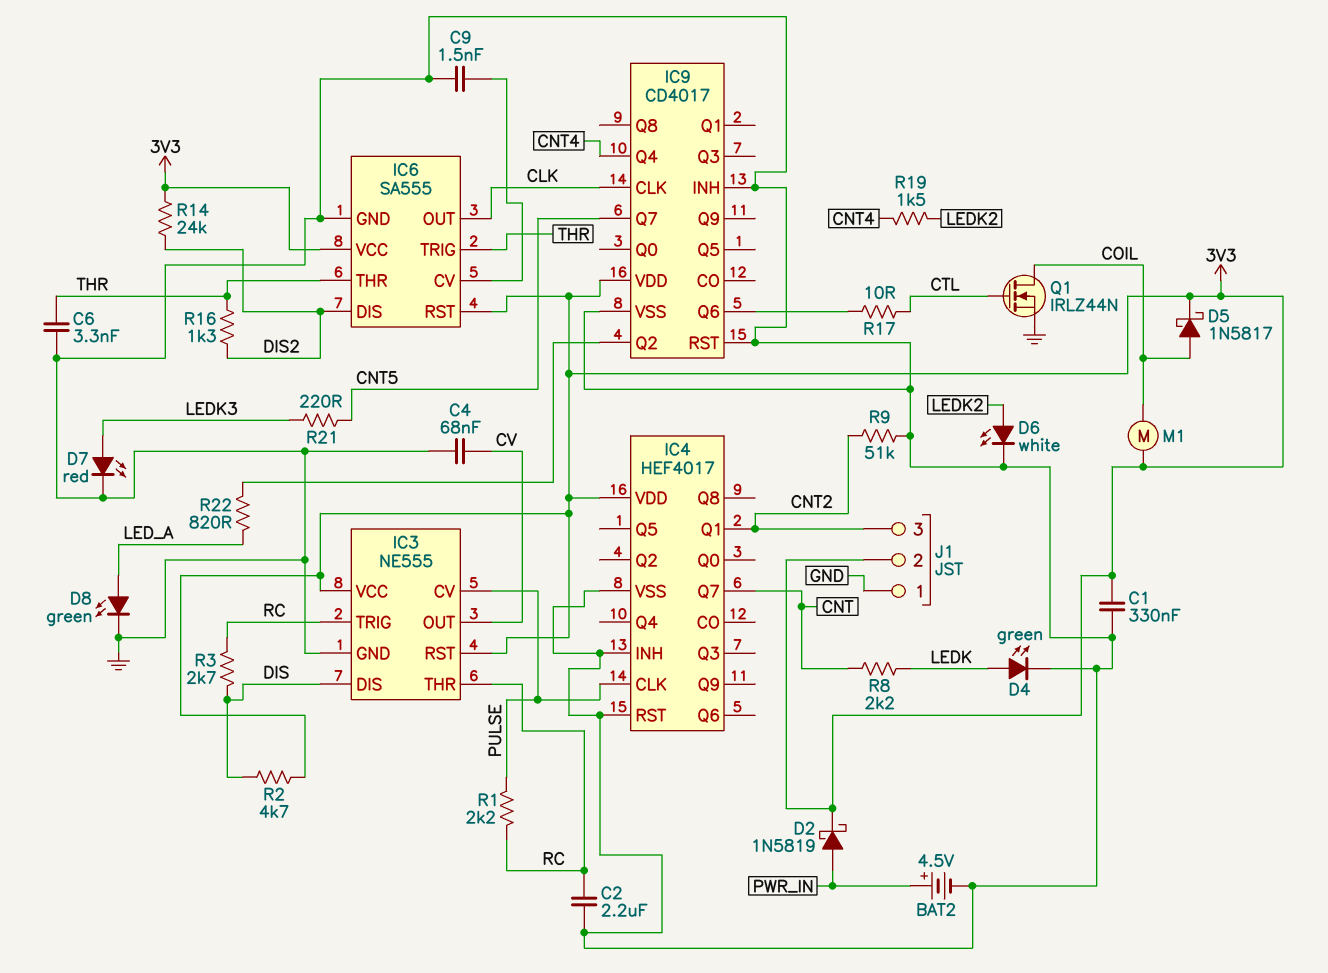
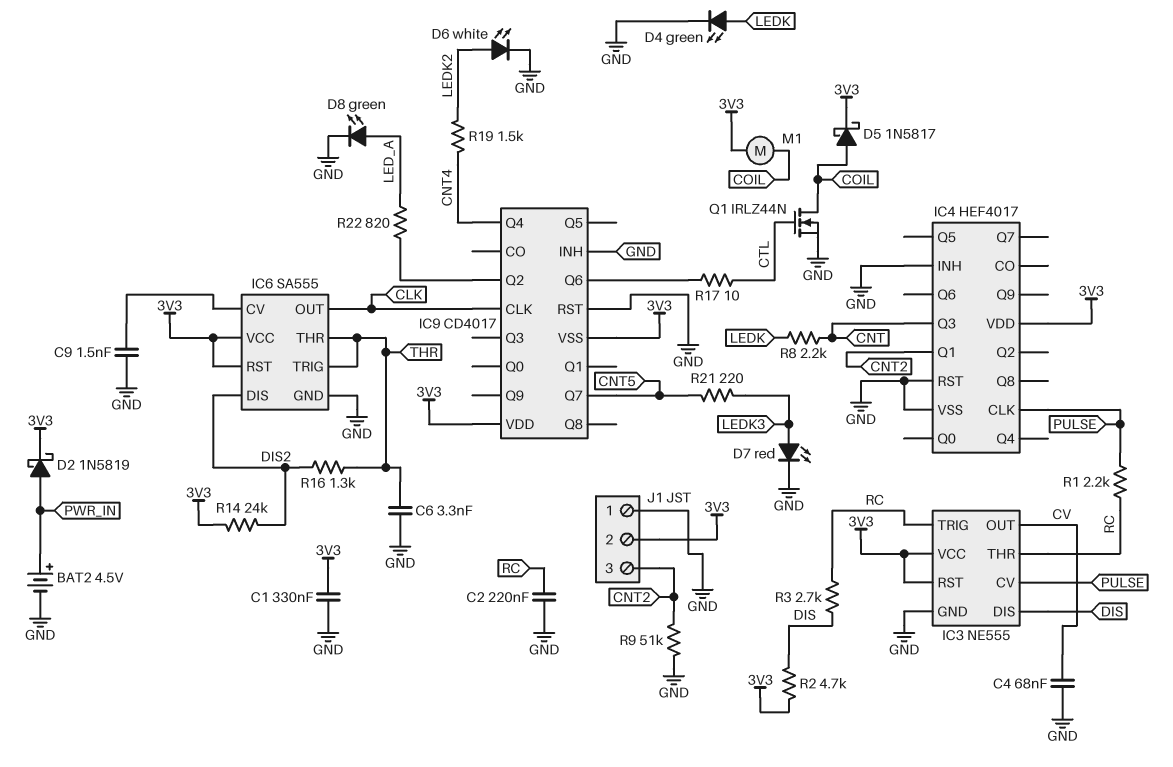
C2: 2.2uF (GND, RC) -> 220nF (GND, RC)
IC4 pin Q3: none -> CNT
IC4 pin Q7: CNT -> none
IC9 pin VSS: GND -> 3V3

